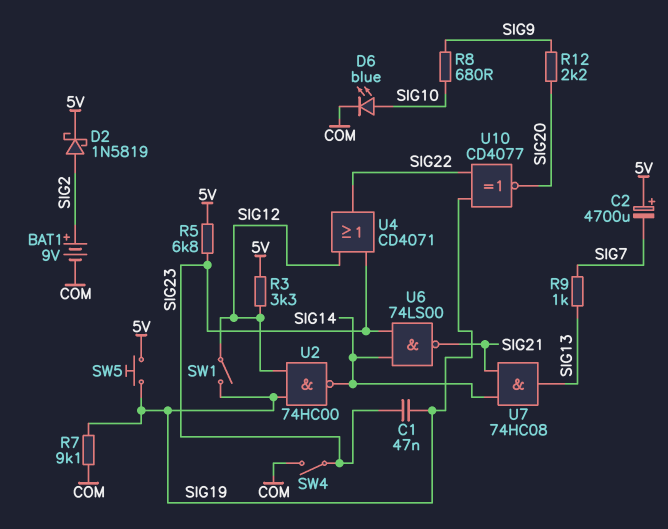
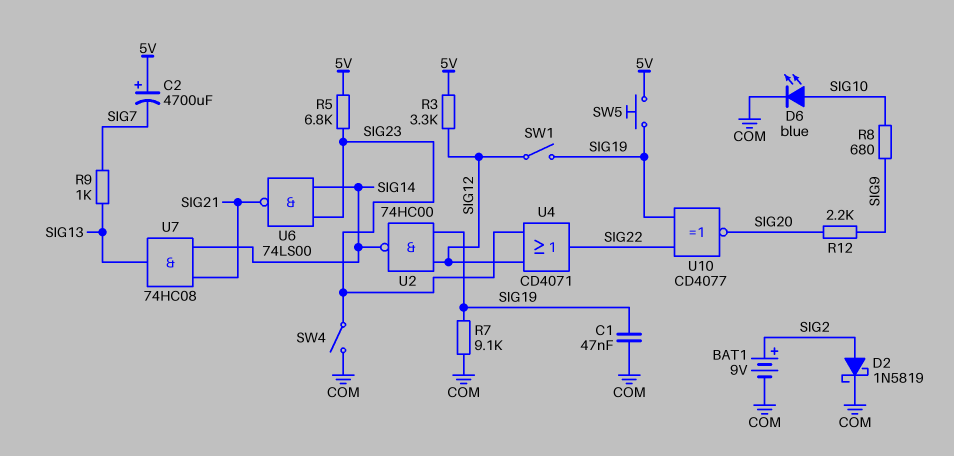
C1: 47nF (SIG19, SIG23) -> 47nF (COM, SIG19)
D2: schottky 1N5819 (A SIG2, K 5V) -> schottky 1N5819 (A SIG2, K COM)

